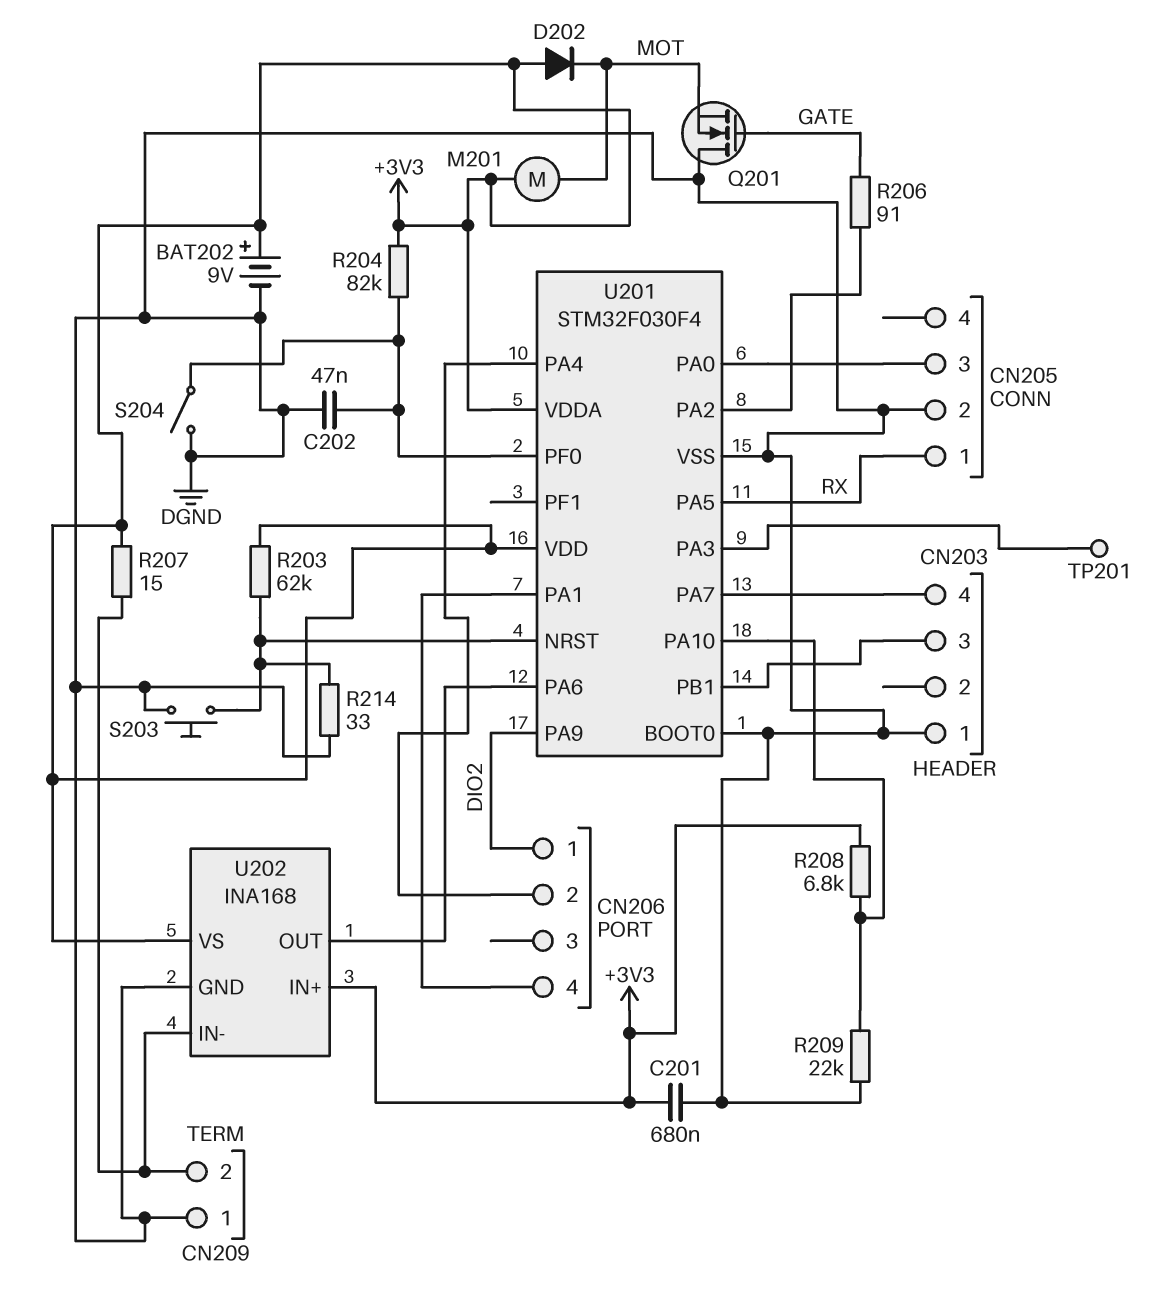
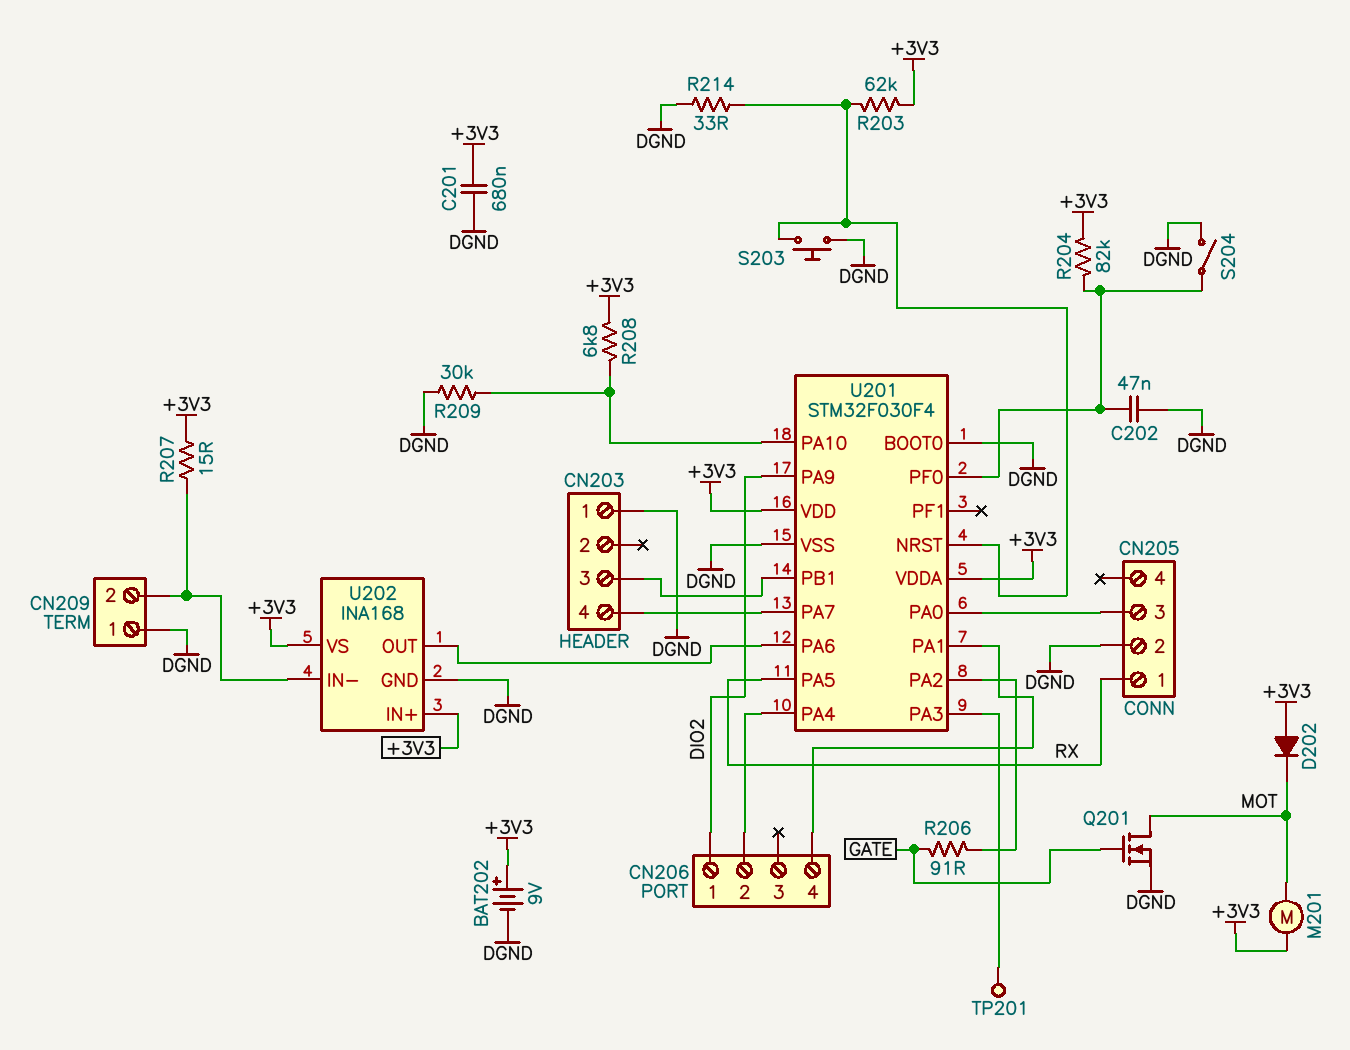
Q201: NMOS (G GATE, D DGND, S MOT) -> NMOS (G GATE, D MOT, S DGND)
R209: 22k (DGND, U201/PA10) -> 30k (DGND, U201/PA10)

